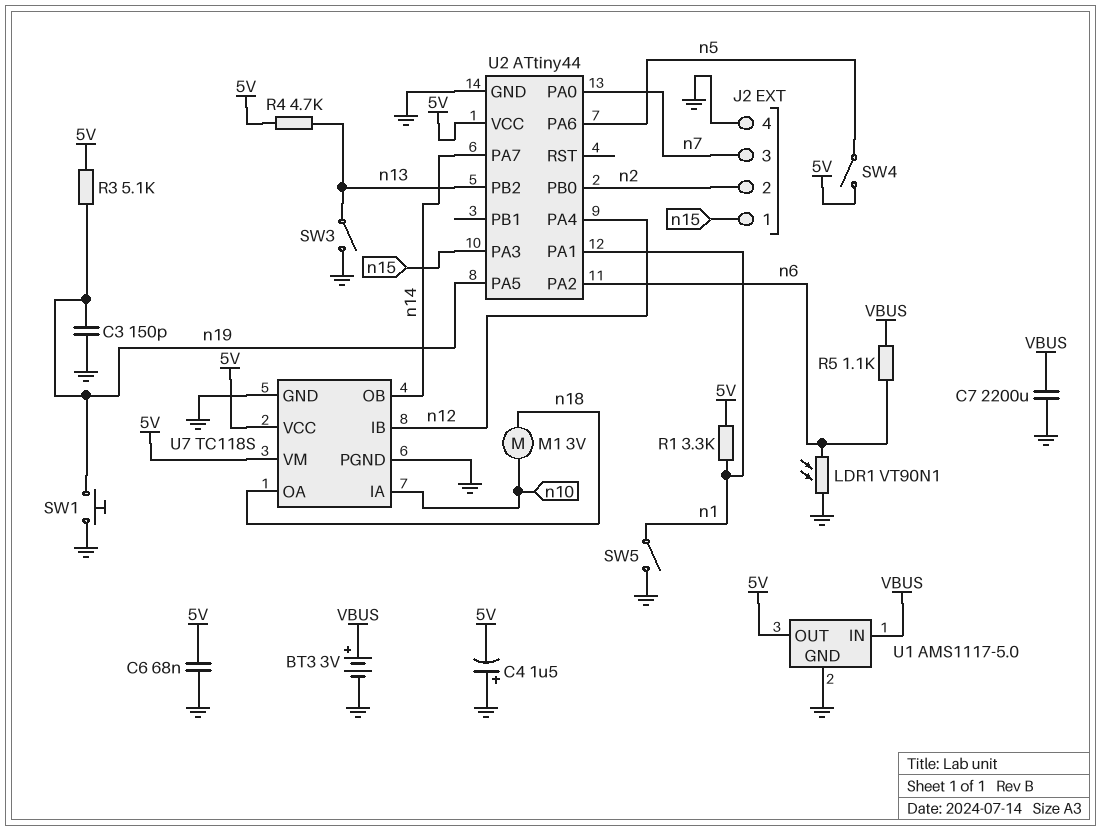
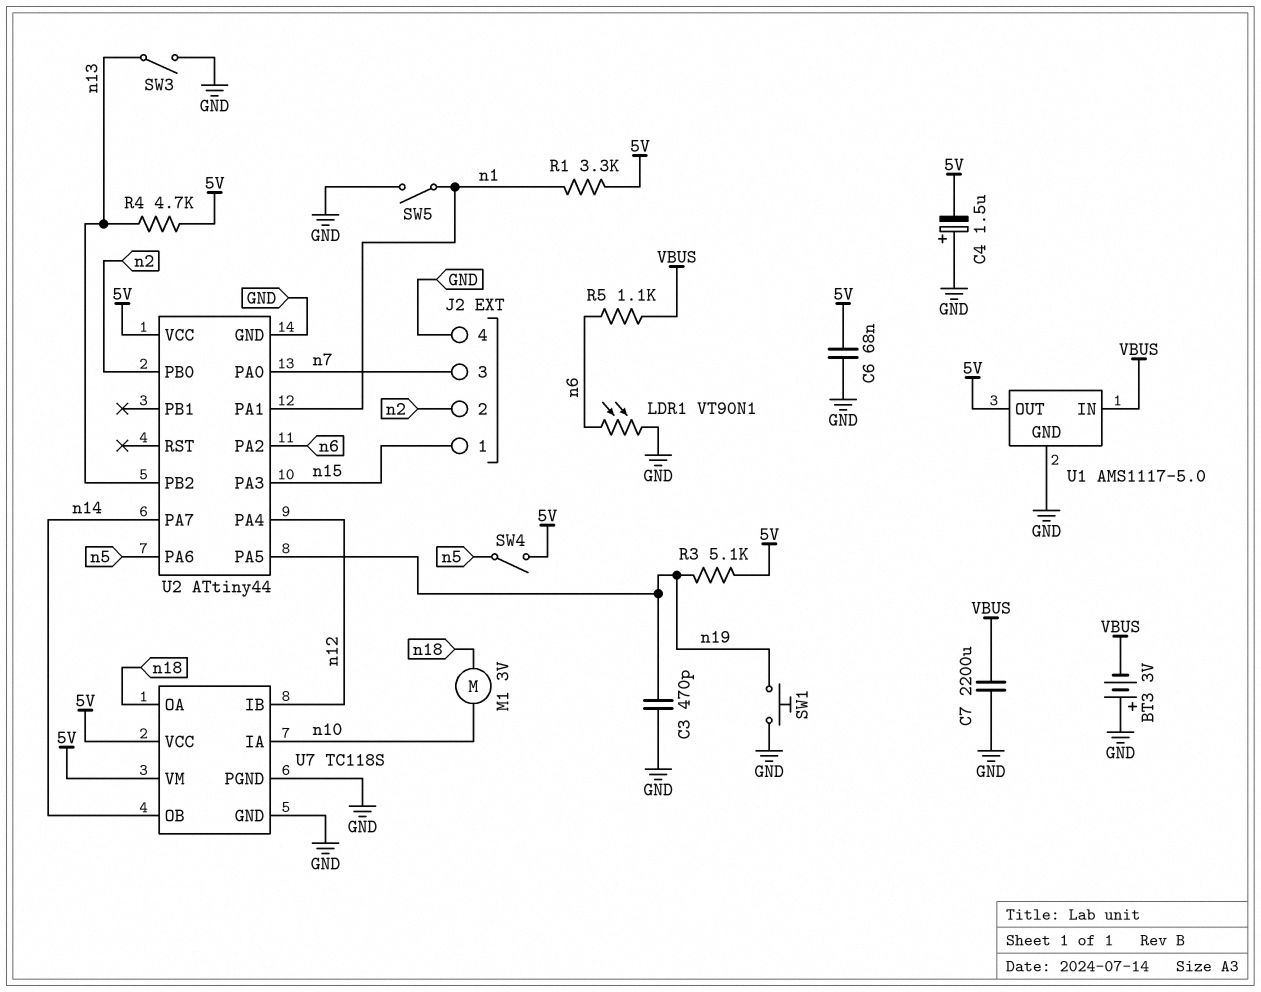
BT3: 3V (plus VBUS, minus GND) -> 3V (plus GND, minus VBUS)
C3: 150pF (GND, n19) -> 470pF (GND, n19)

